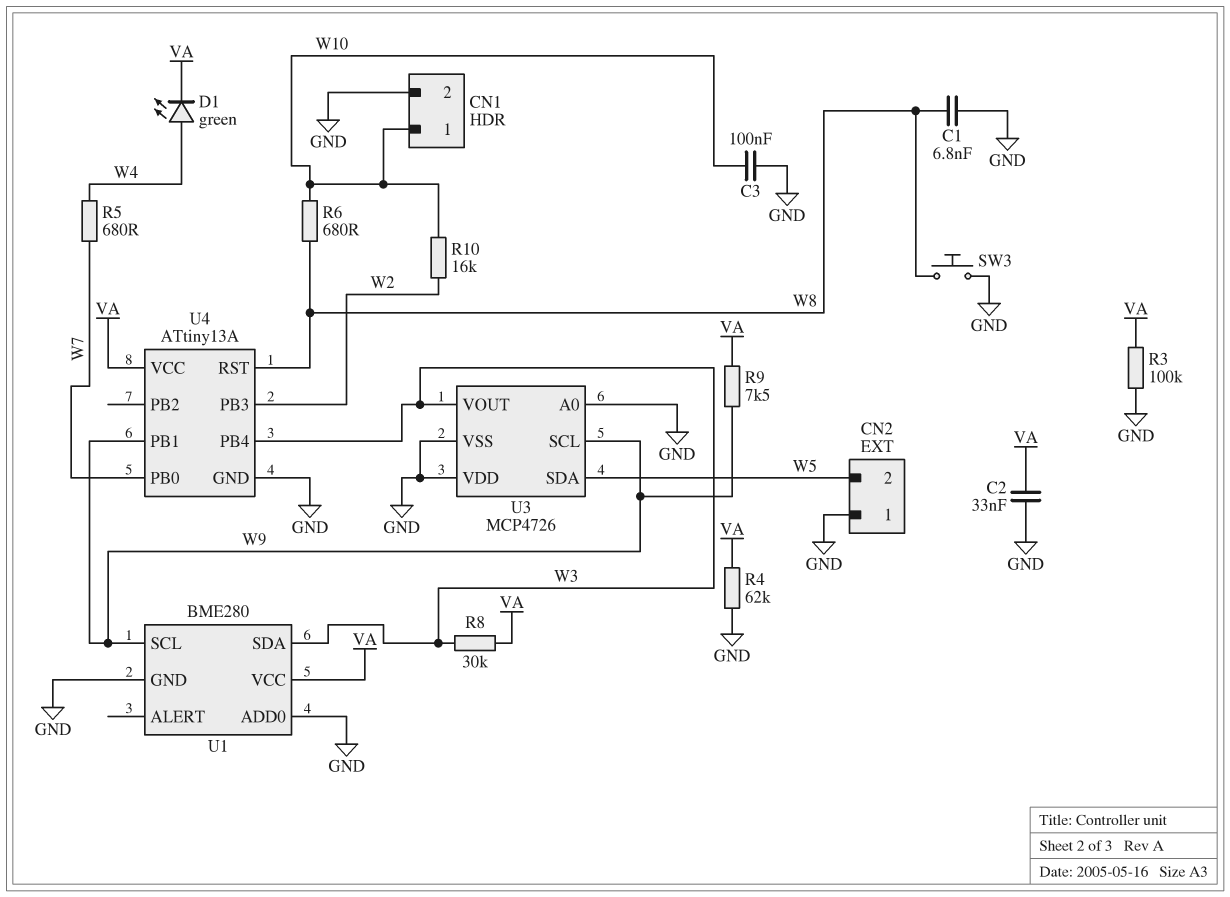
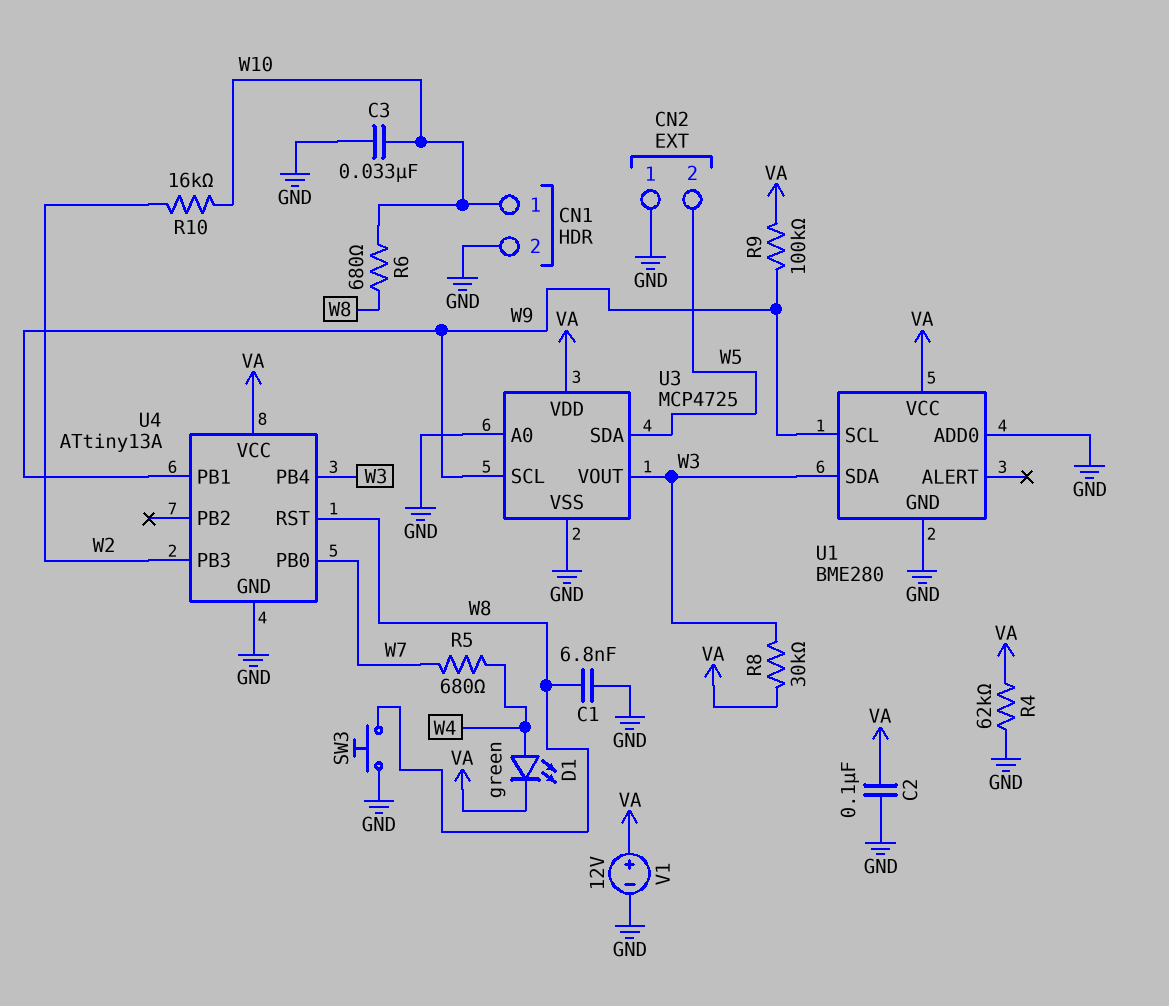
C2: 33nF (GND, VA) -> 100nF (GND, VA)
C3: 100nF (GND, W10) -> 33nF (GND, W10)
R3: 100k (GND, VA) -> none
R9: 7.5k (VA, W9) -> 100k (VA, W9)
U3: MCP4726 -> MCP4725
U3 pin VDD: GND -> VA
V1: none -> 12V (plus VA, minus GND)

